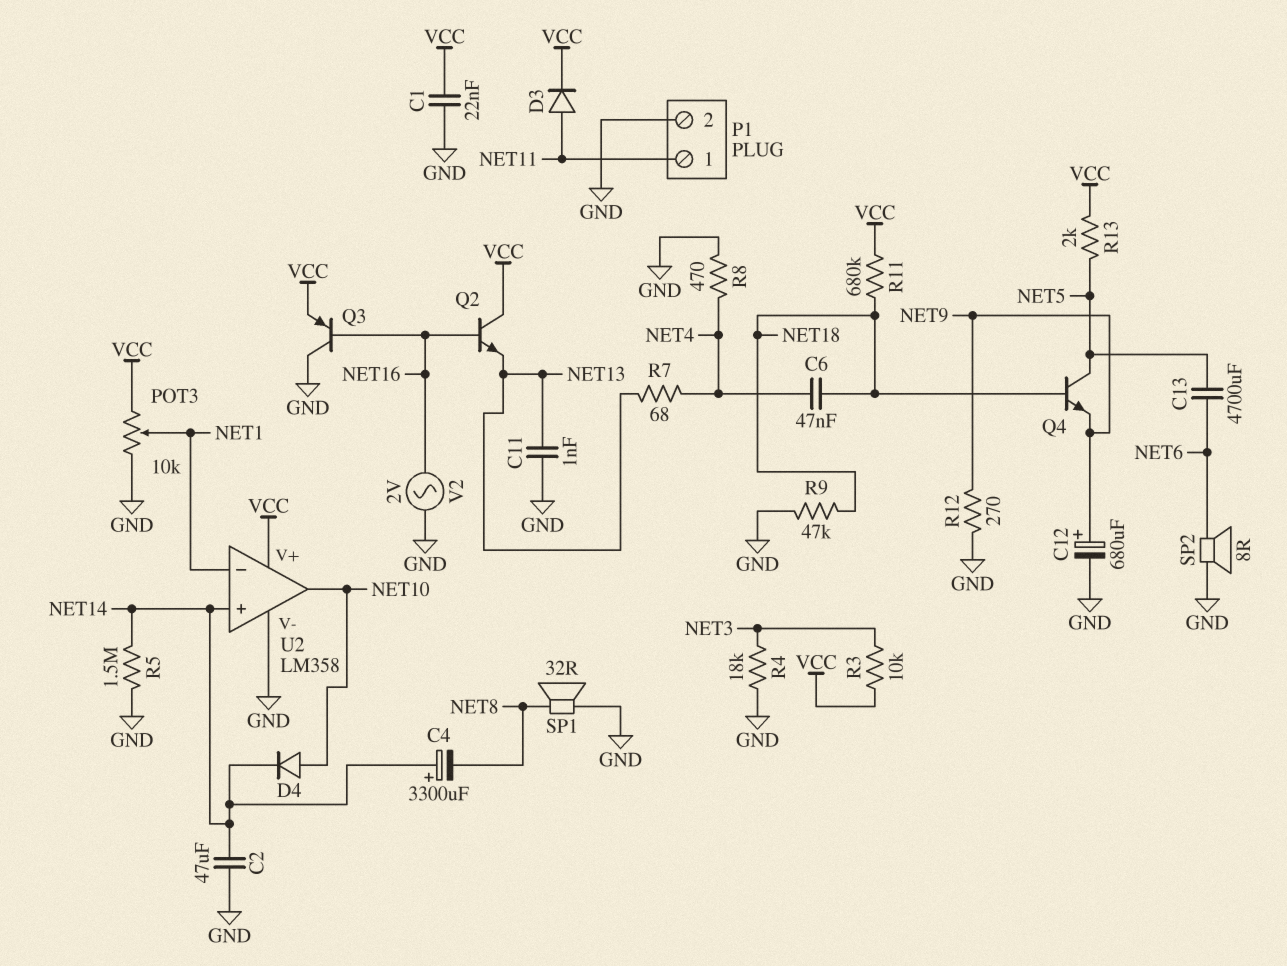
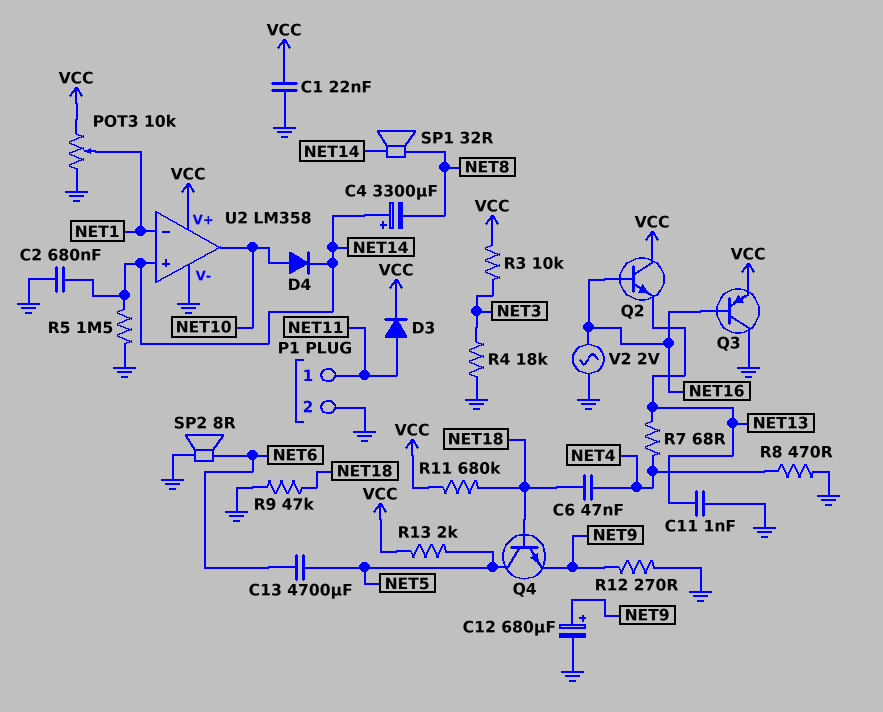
C2: 47uF (GND, NET14) -> 680nF (GND, NET14)
SP1: speaker 32R (GND, NET8) -> speaker 32R (NET8, NET14)

